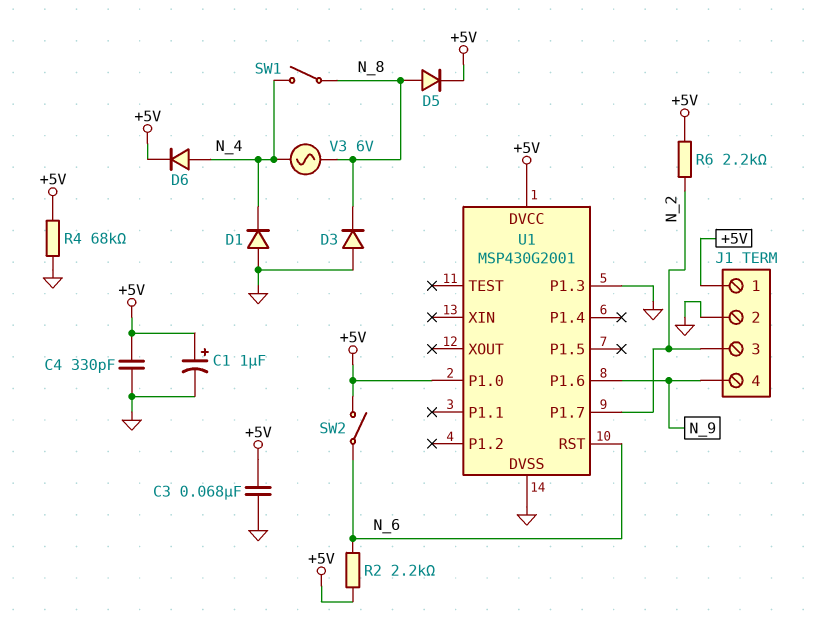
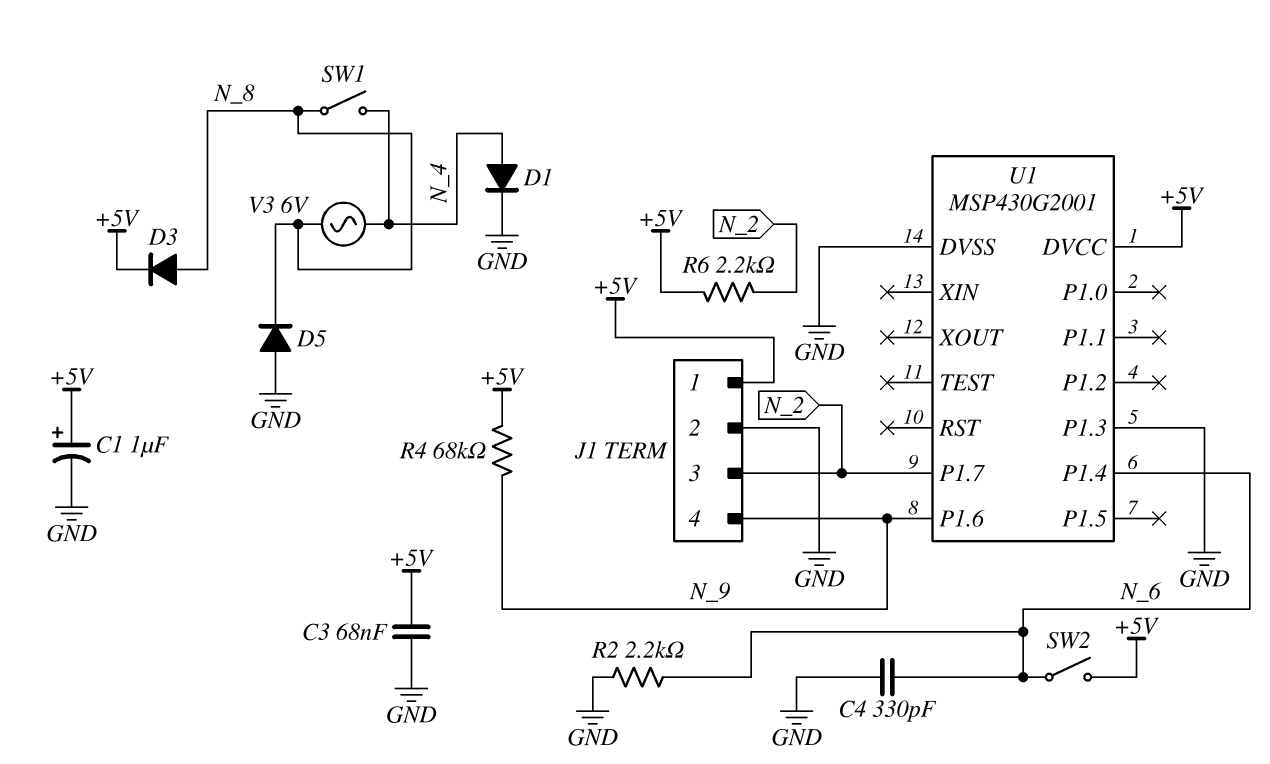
C4: 330pF (+5V, GND) -> 330pF (GND, N_6)
D1: diode (A GND, K N_4) -> diode (A N_4, K GND)
D3: diode (A GND, K N_8) -> diode (A N_8, K +5V)
D5: diode (A N_8, K +5V) -> diode (A GND, K N_8)
D6: diode (A N_4, K +5V) -> none
R2: 2.2k (+5V, N_6) -> 2.2k (GND, N_6)
R4: 68k (+5V, GND) -> 68k (+5V, N_9)
U1 pin P1.0: +5V -> none
U1 pin P1.4: none -> N_6
U1 pin RST: N_6 -> none

